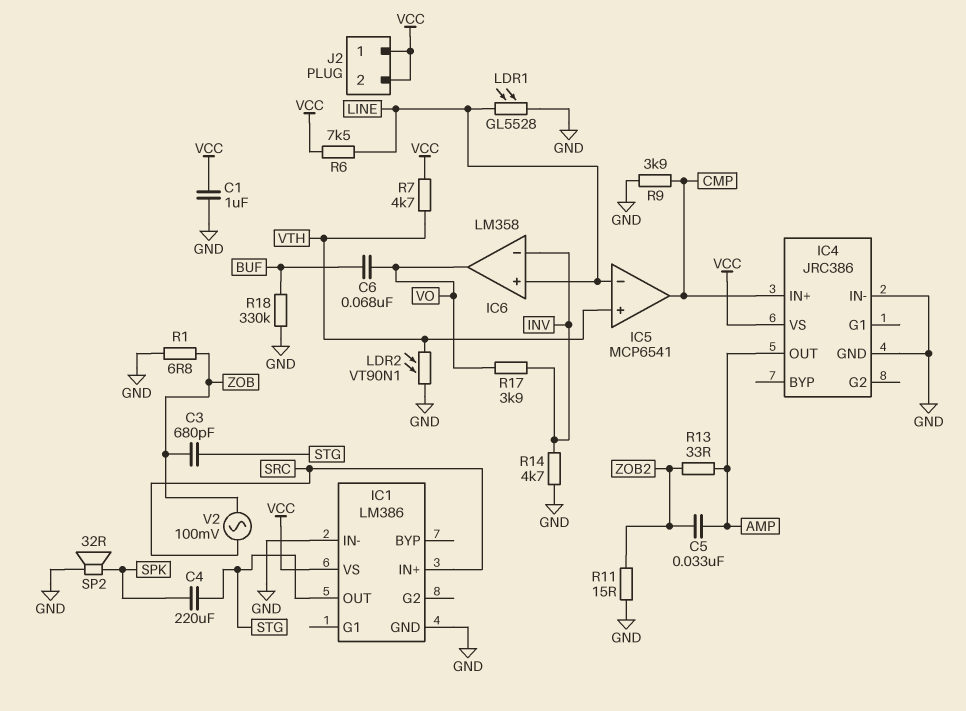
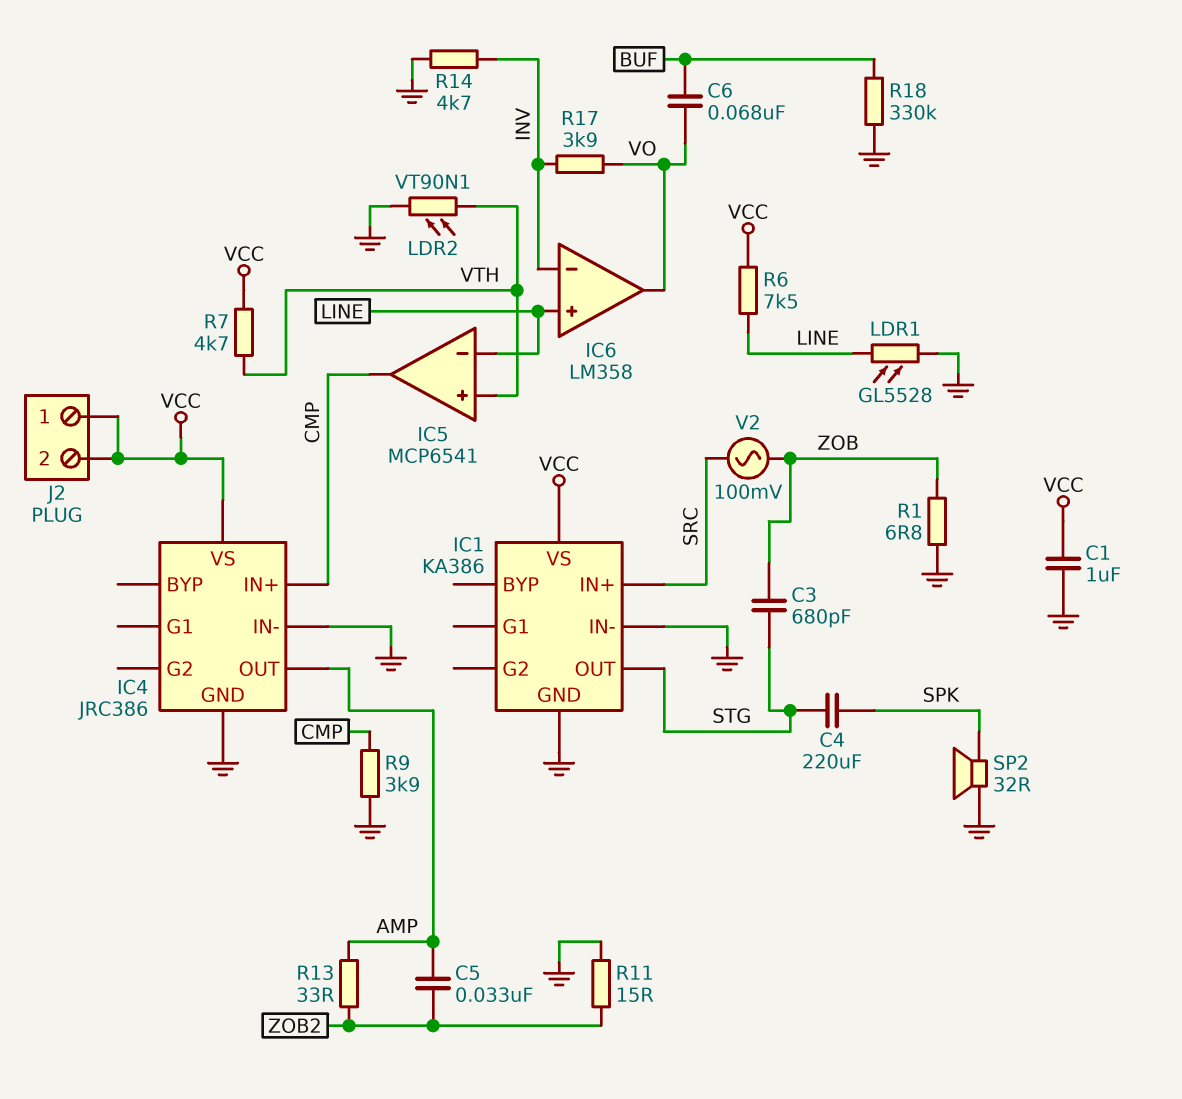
IC1: LM386 -> KA386

